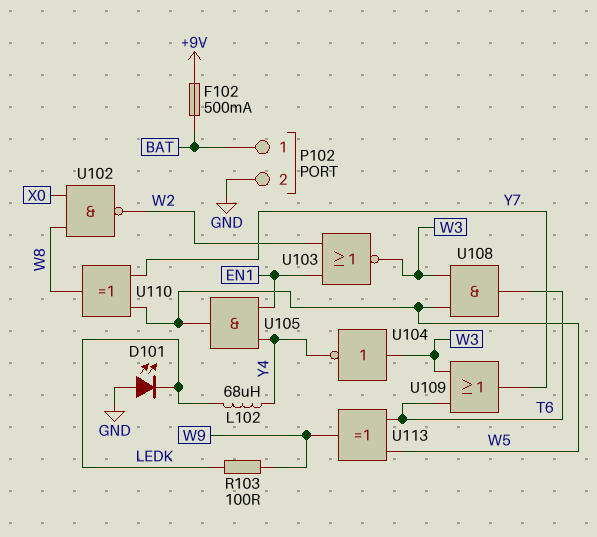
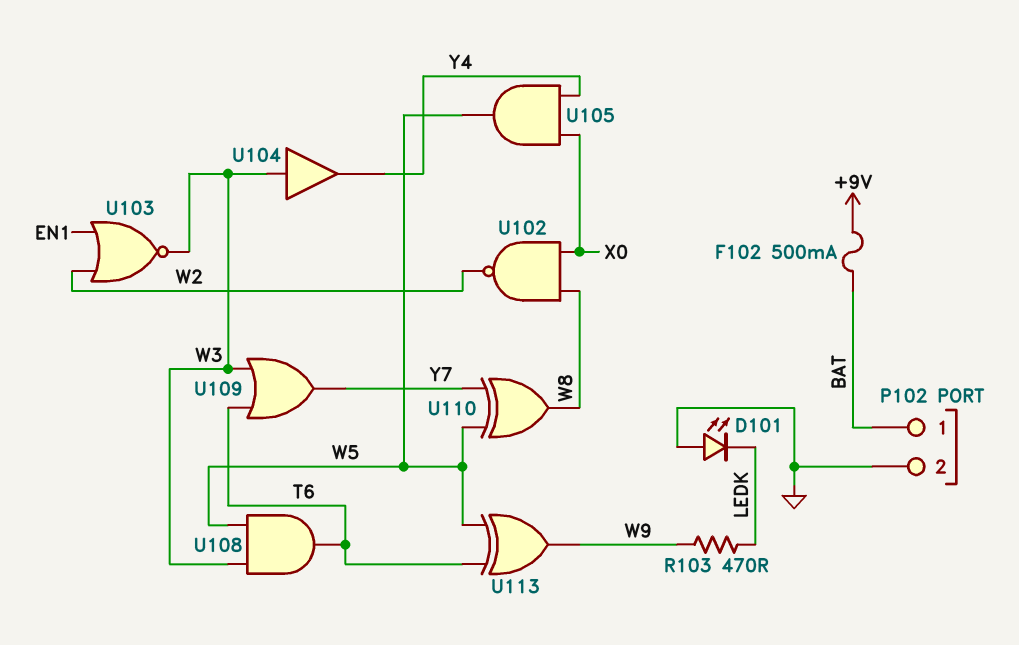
L102: 68uH (LEDK, Y4) -> none
R103: 100 (LEDK, W9) -> 470 (LEDK, W9)
U104: NOT (in W3, out Y4) -> buffer (in W3, out Y4)
U105: AND (in EN1, in Y4, out W5) -> AND (in X0, in Y4, out W5)

